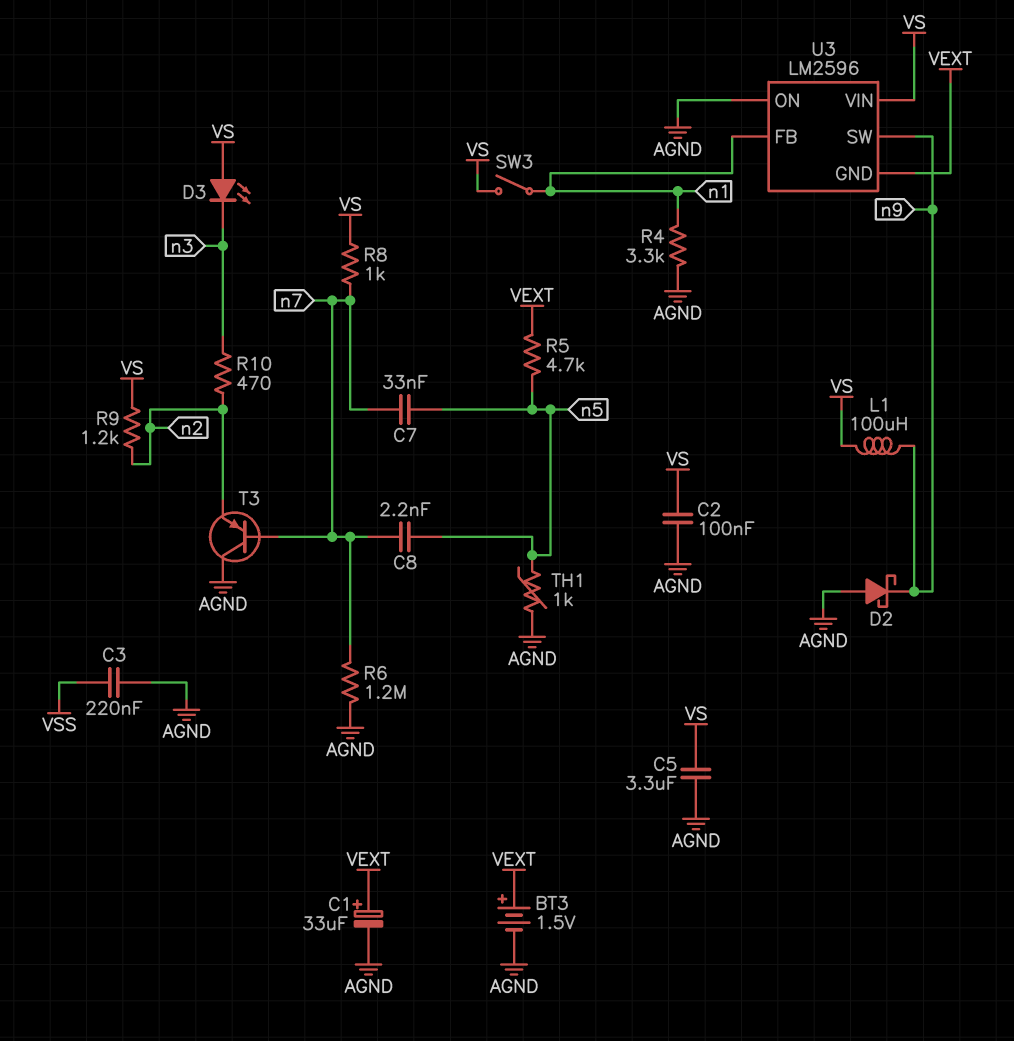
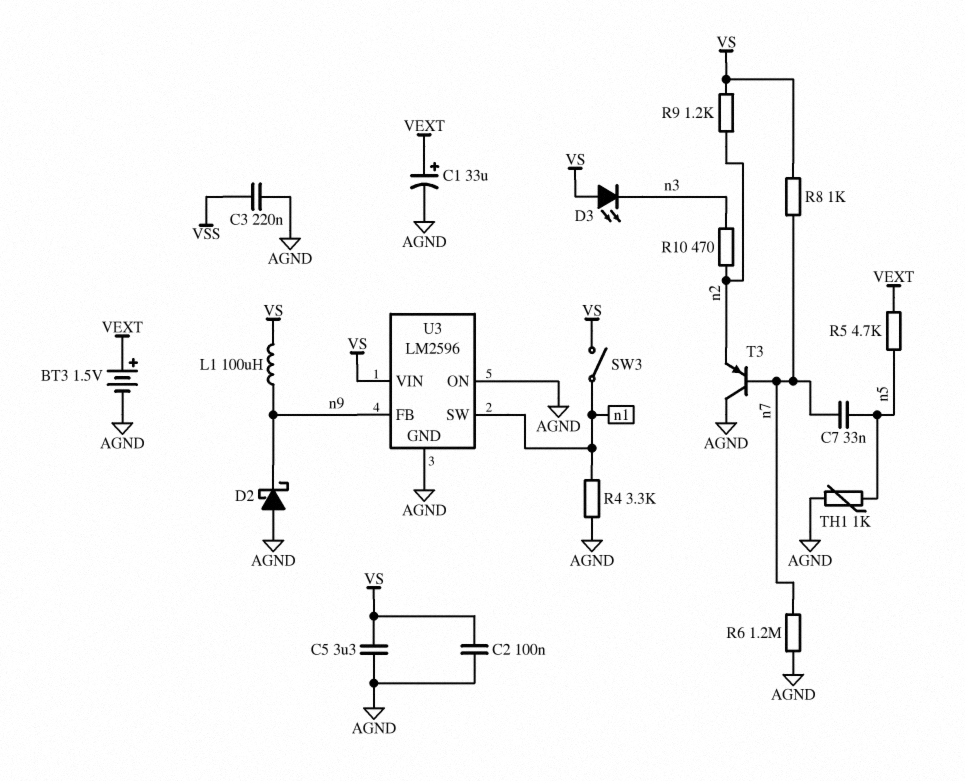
C8: 2.2nF (n5, n7) -> none
U3 pin FB: n1 -> n9
U3 pin GND: VEXT -> AGND
U3 pin SW: n9 -> n1

